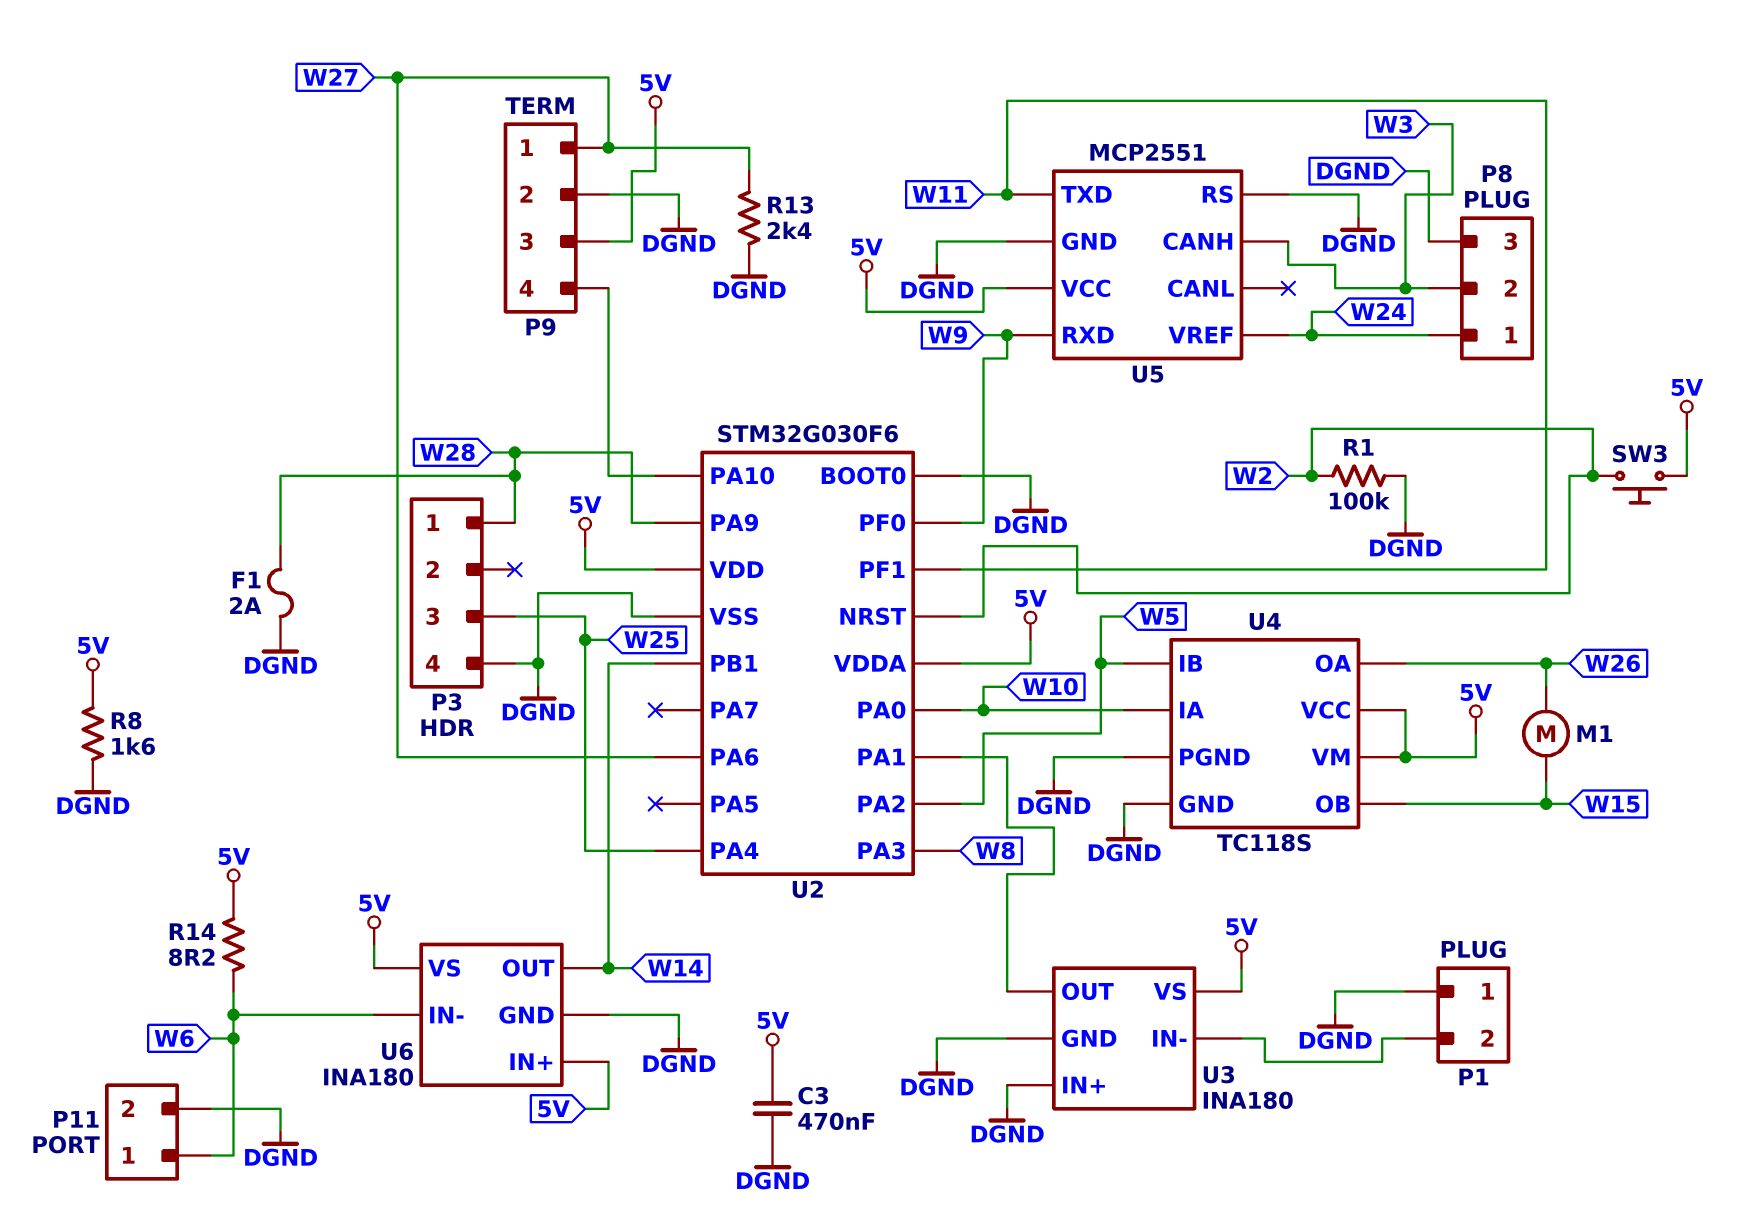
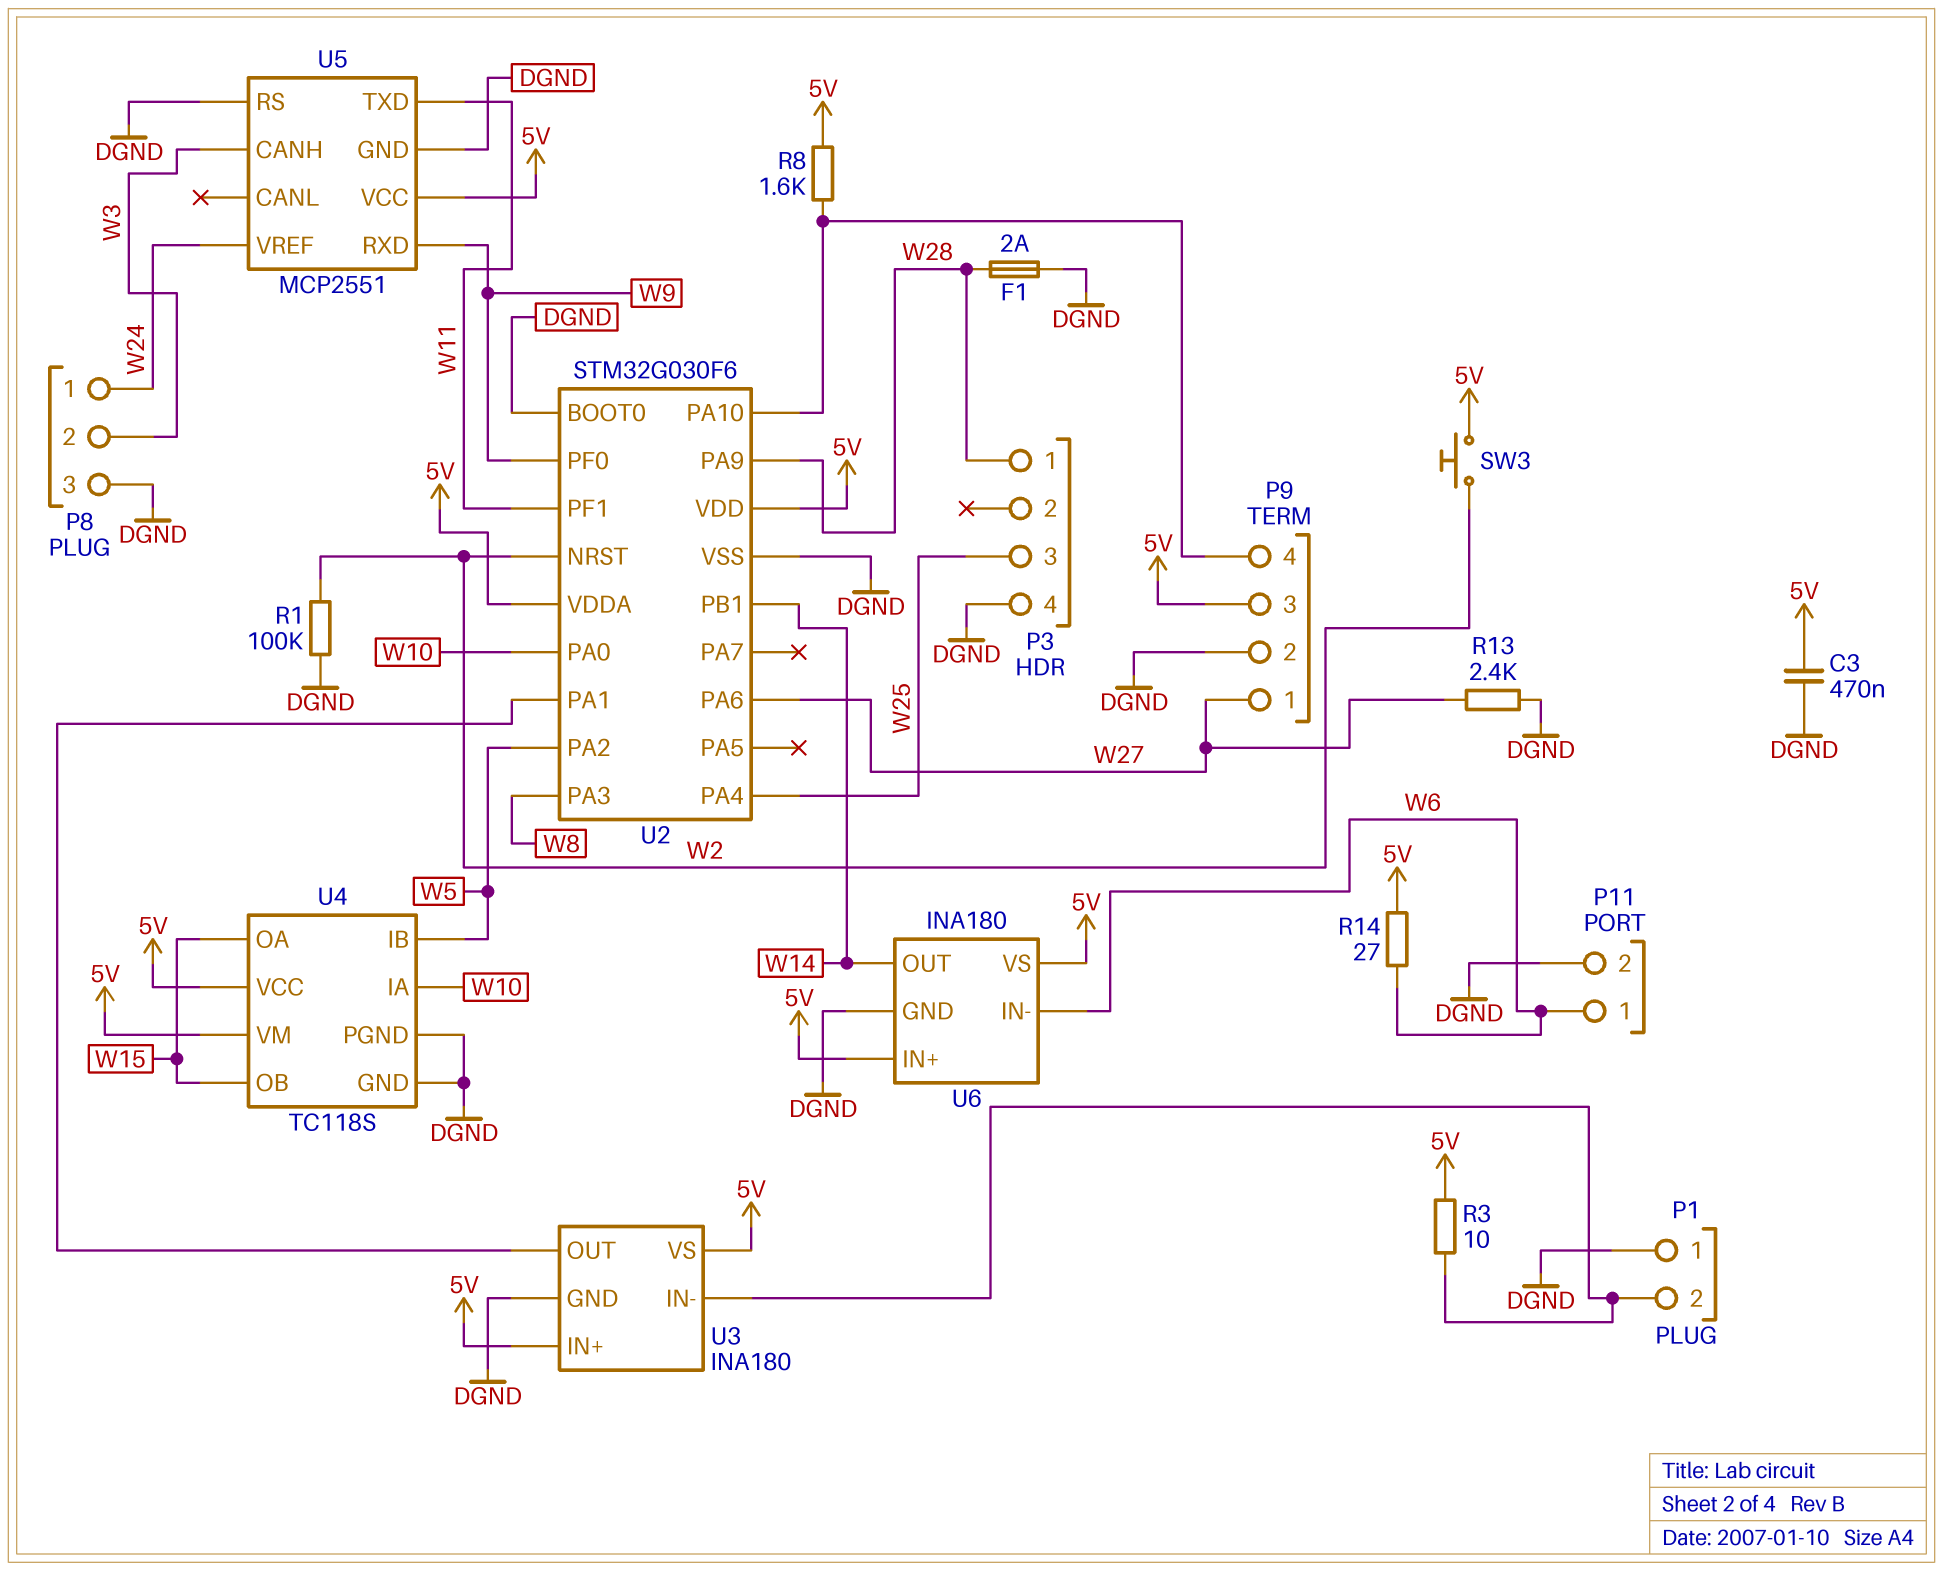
M1: motor (W15, W26) -> none
R3: none -> 10 (5V, P1/2)
R8: 1.6k (5V, DGND) -> 1.6k (5V, P9/4)
R14: 8.2 (5V, W6) -> 27 (5V, W6)
U3 pin IN+: DGND -> 5V
U4 pin OA: W26 -> W15

